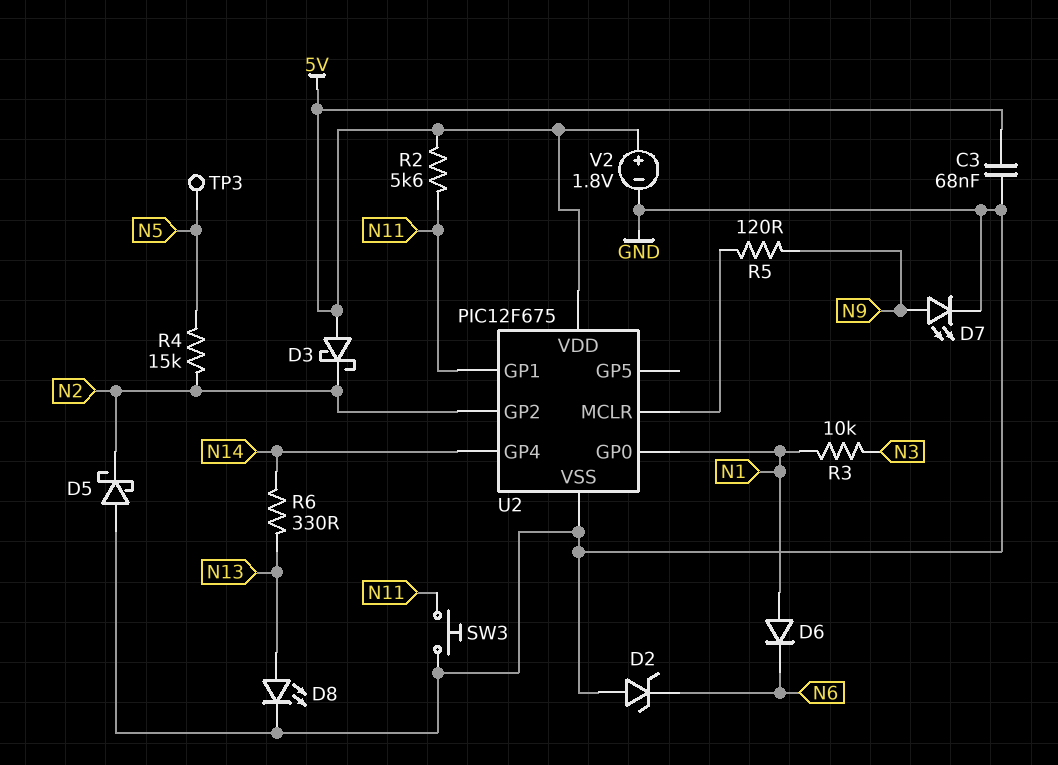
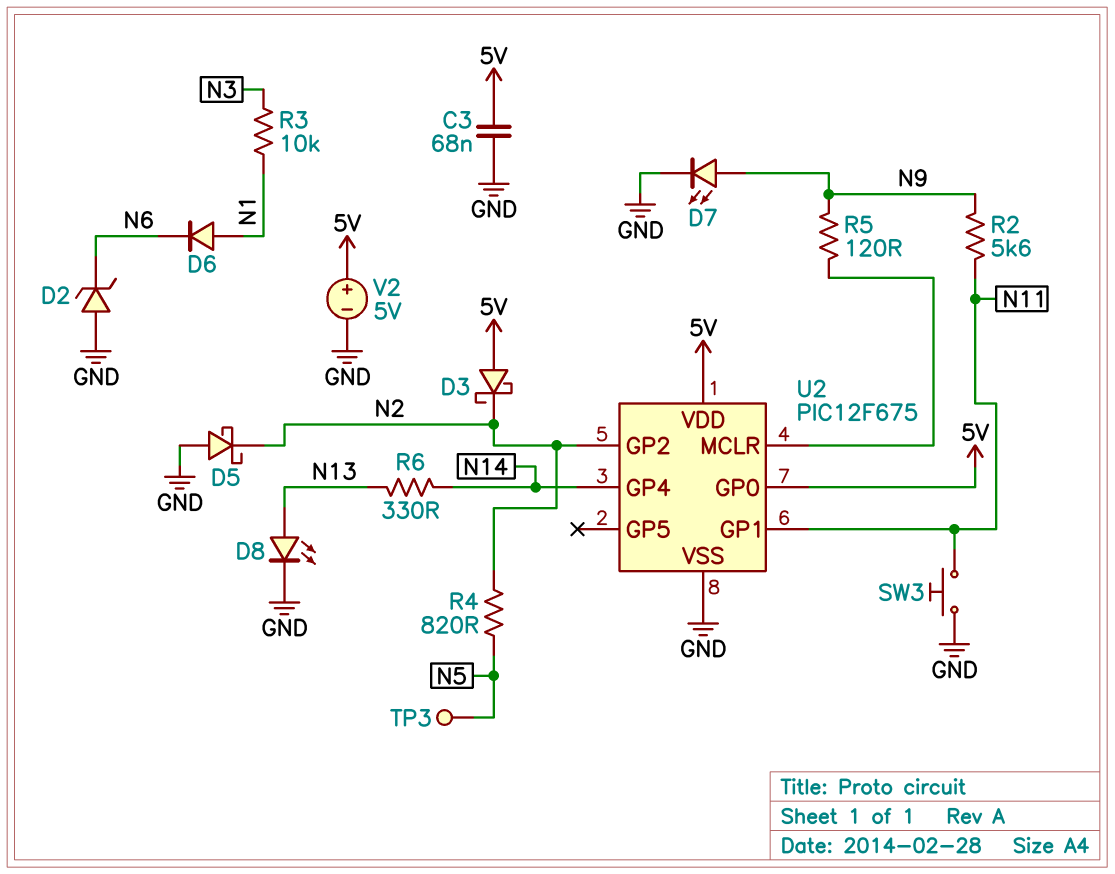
R2: 5.6k (5V, N11) -> 5.6k (N9, N11)
R4: 15k (N2, N5) -> 820 (N2, N5)
U2 pin GP0: N1 -> 5V
V2: 1.8V (plus 5V, minus GND) -> 5V (plus 5V, minus GND)

